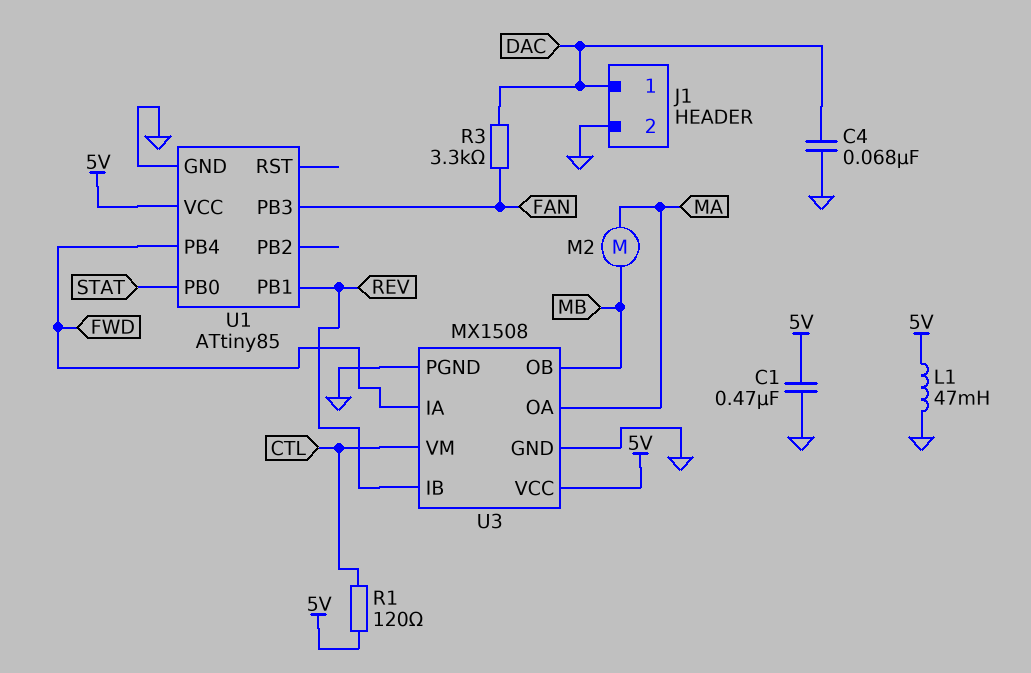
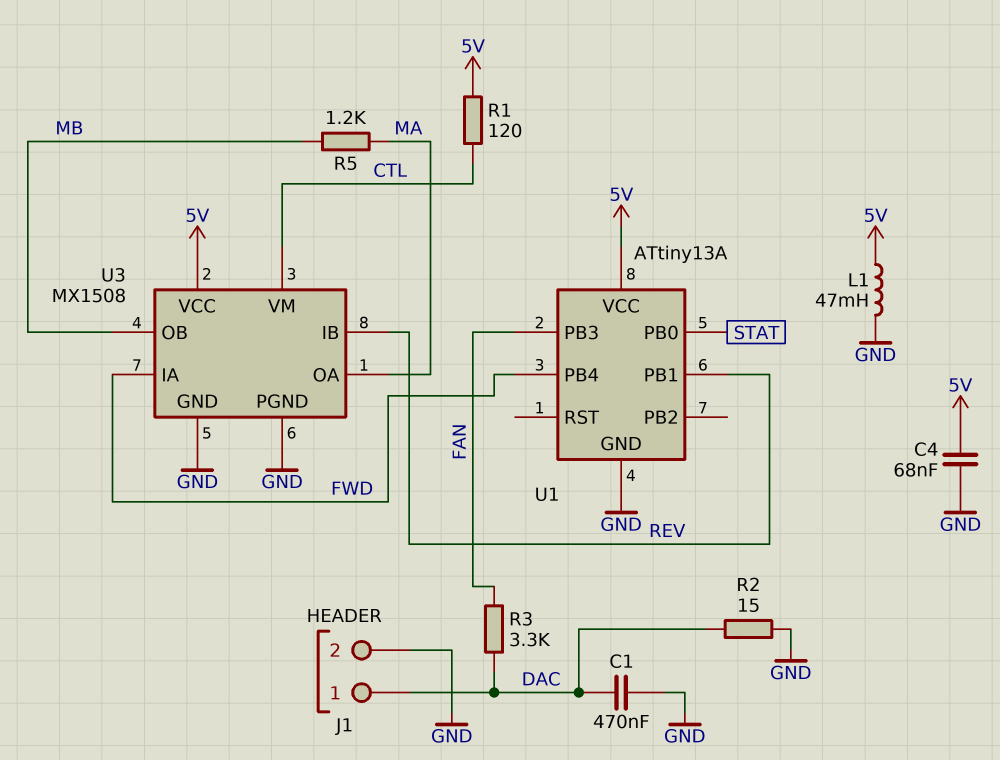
C1: 470nF (5V, GND) -> 470nF (DAC, GND)
C4: 68nF (DAC, GND) -> 68nF (5V, GND)
M2: motor (MA, MB) -> none
R2: none -> 15 (DAC, GND)
R5: none -> 1.2k (MA, MB)
U1: ATtiny85 -> ATtiny13A

